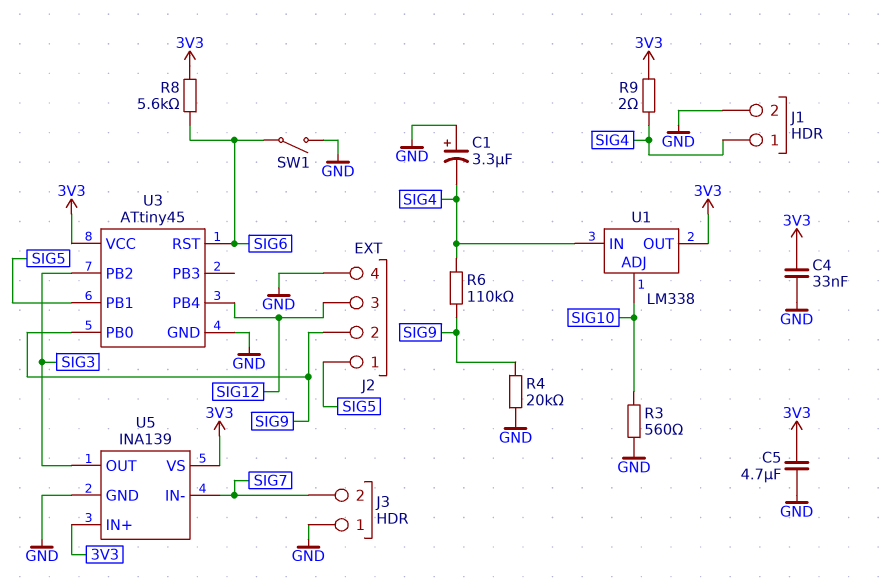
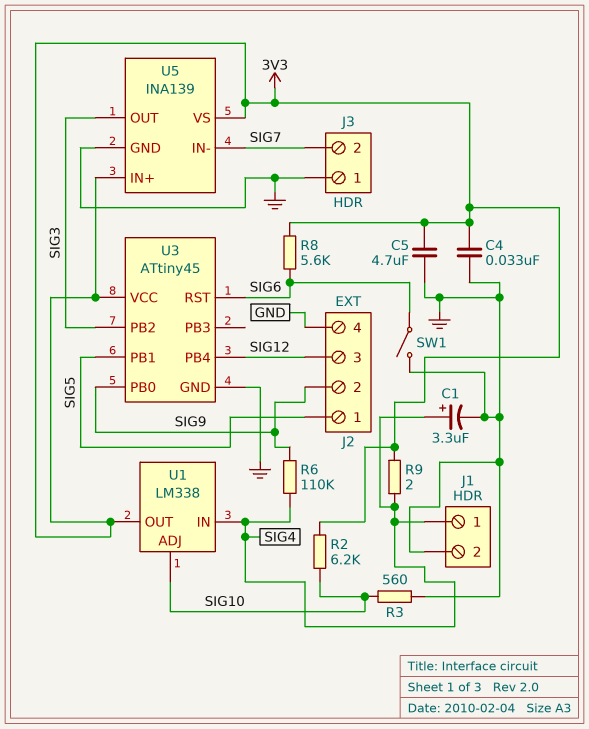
C1: 3.3uF (plus GND, minus SIG4) -> 3.3uF (plus SIG4, minus GND)
R2: none -> 6.2k (3V3, SIG10)
R4: 20k (GND, SIG9) -> none

